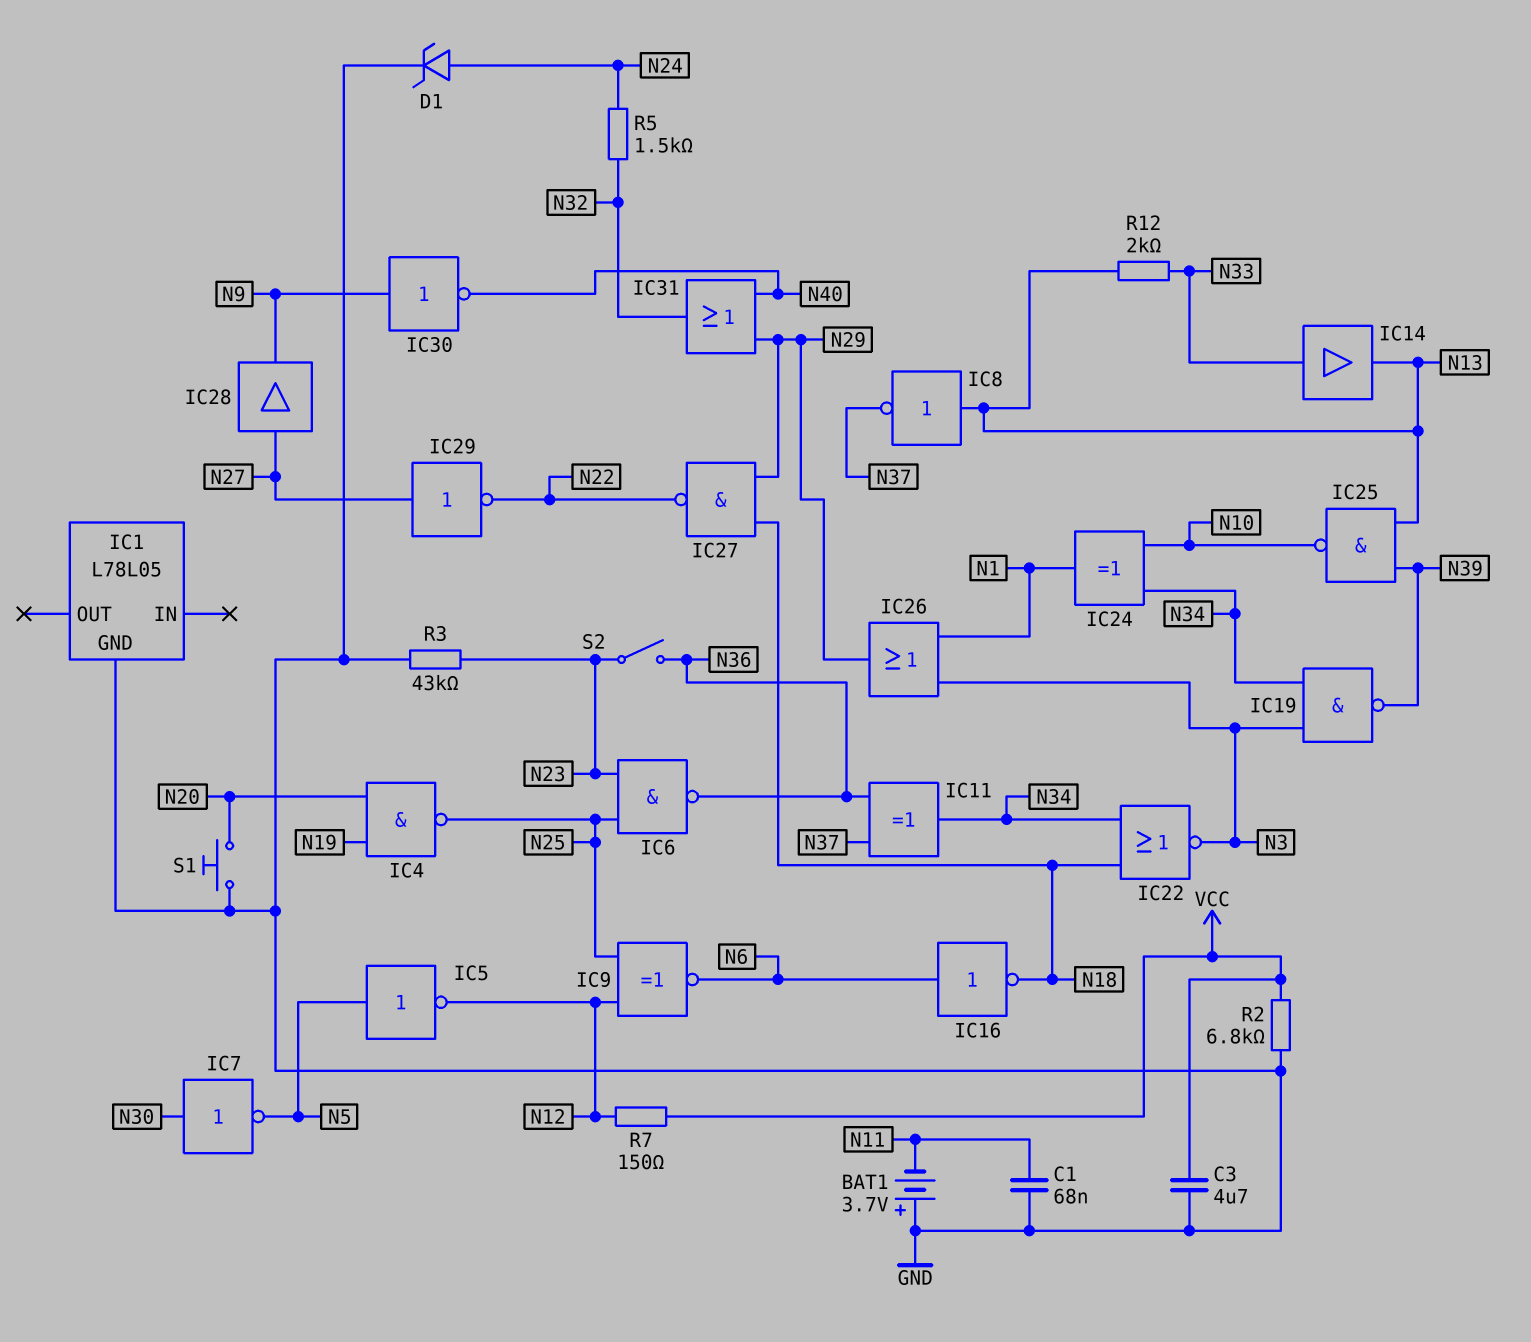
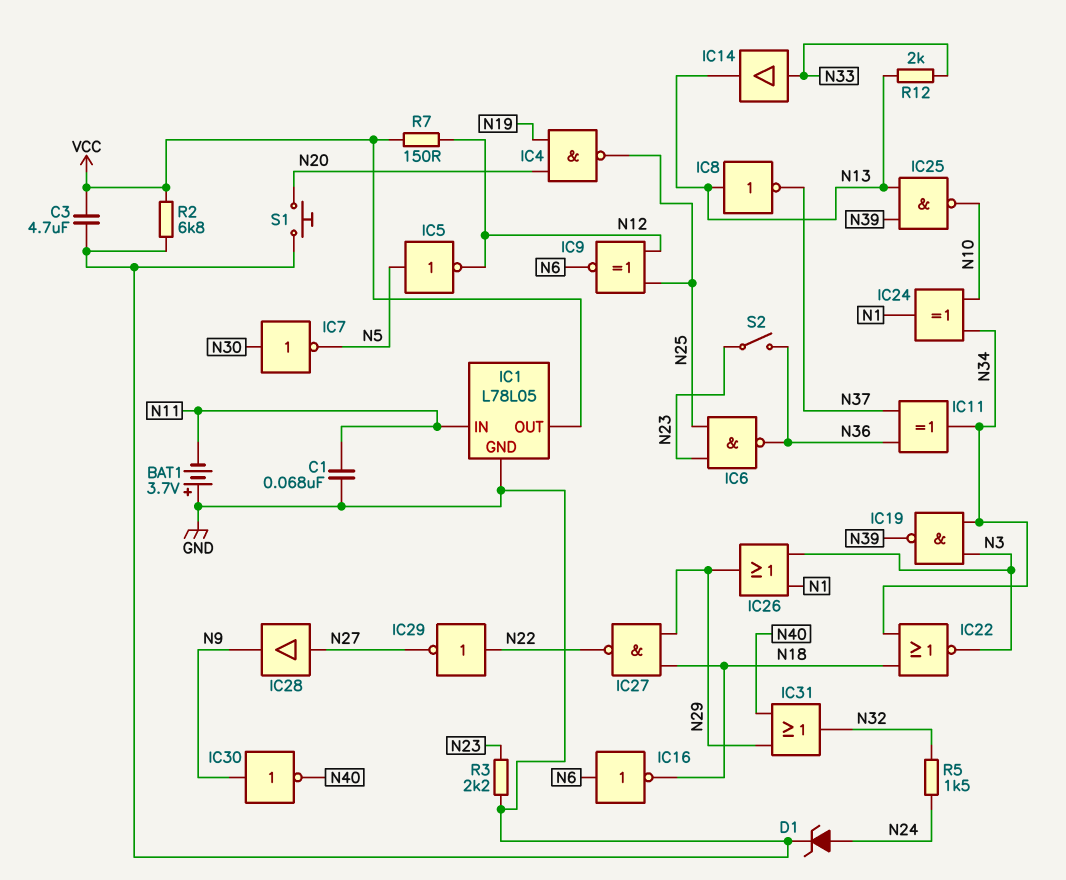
IC1 pin IN: none -> N11
IC1 pin OUT: none -> VCC
IC29: NOT (in N27, out N22) -> NOT (in N22, out N27)
R3: 43k (GND, N23) -> 2.2k (GND, N23)

